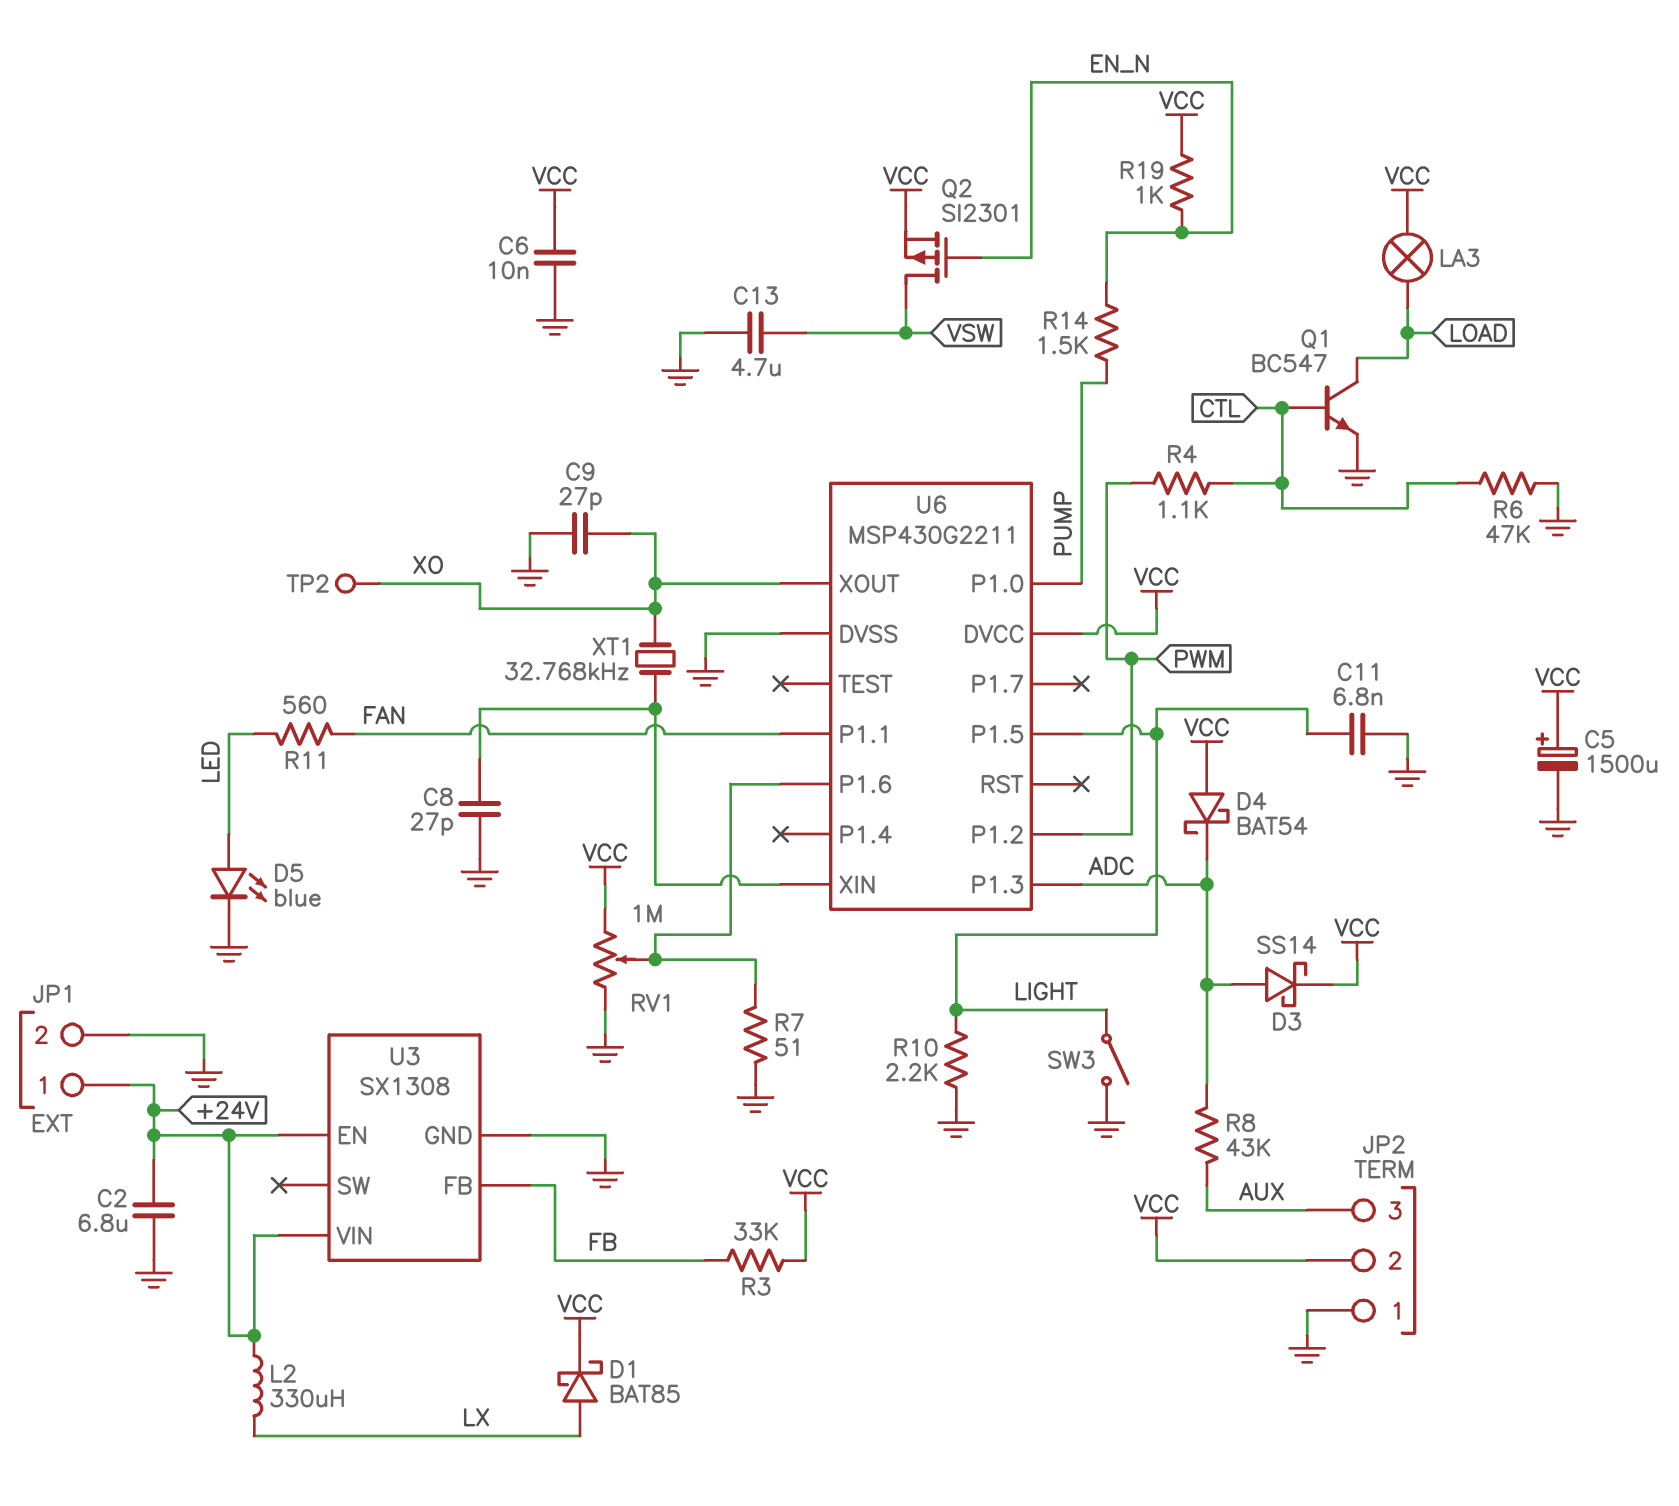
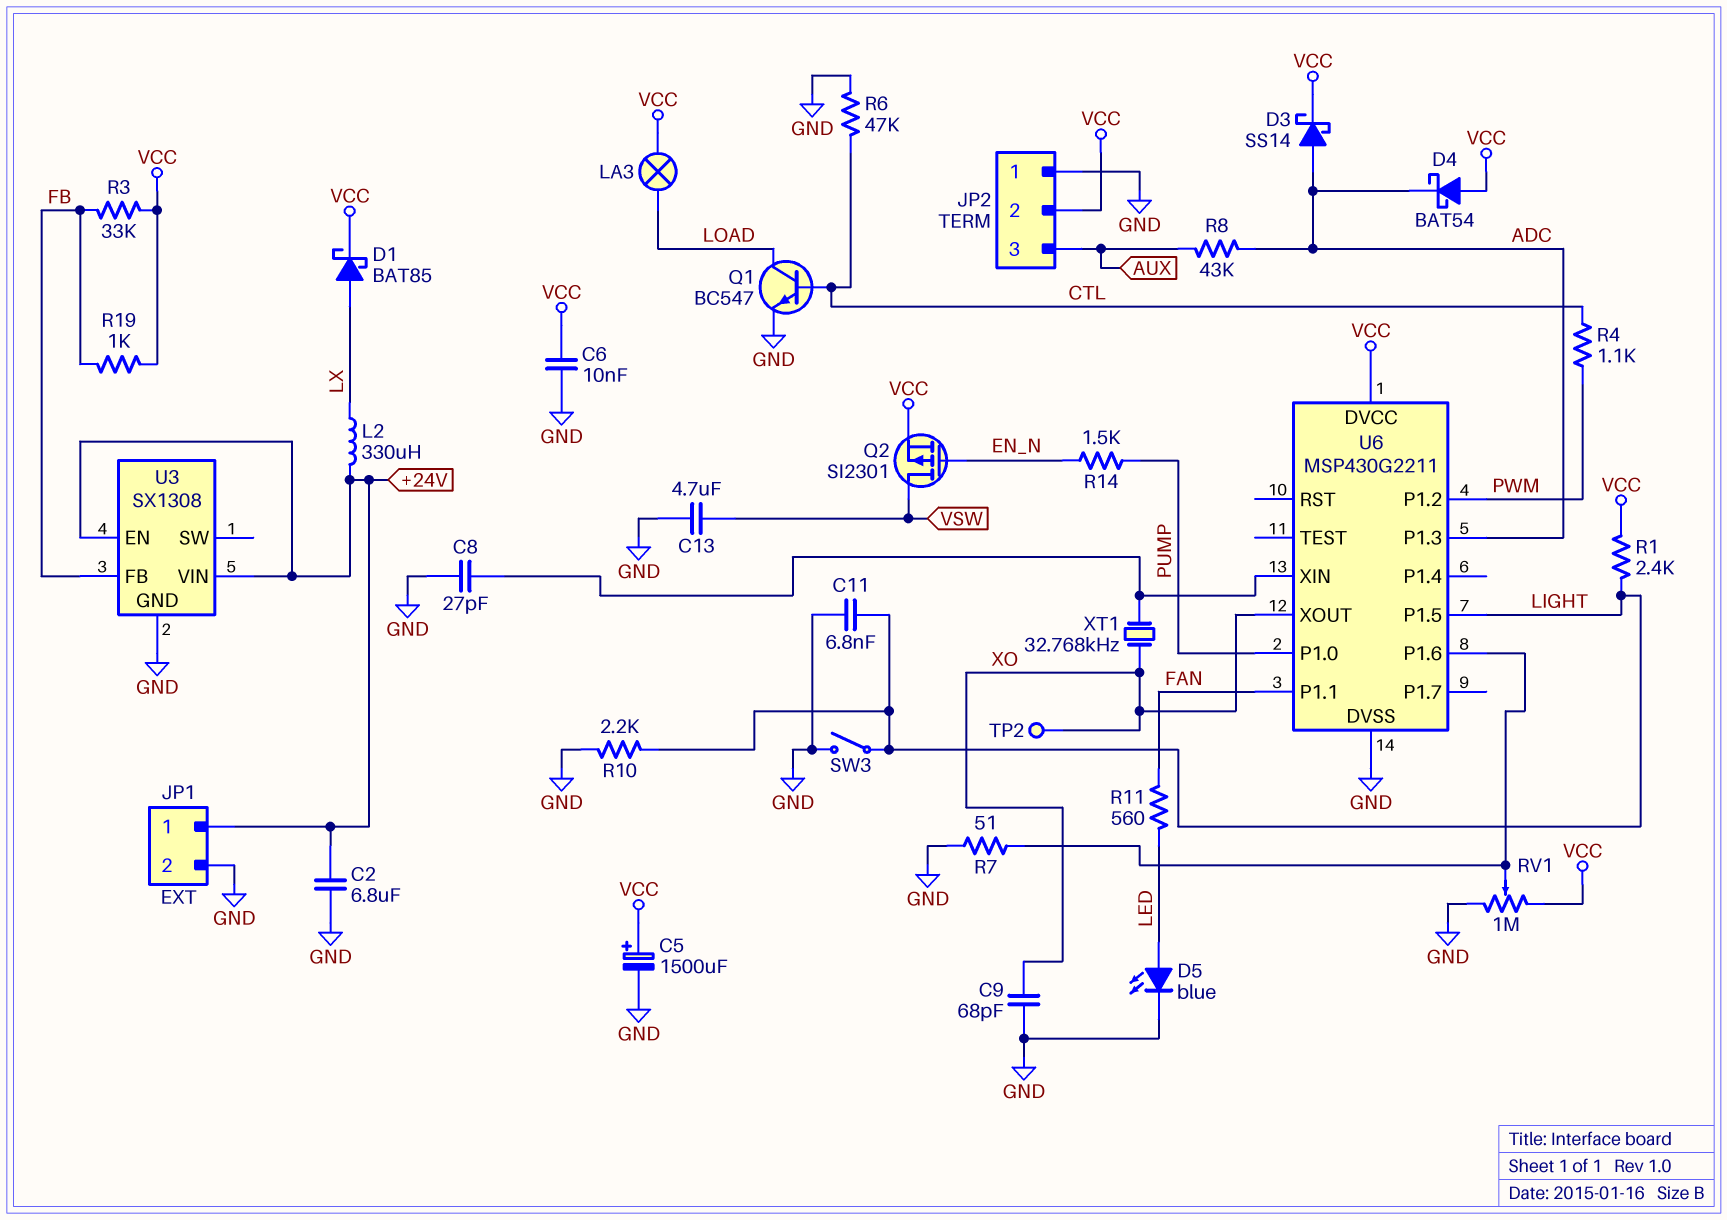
C9: 27pF (GND, XO) -> 68pF (GND, XO)
R1: none -> 2.4k (LIGHT, VCC)
R19: 1k (EN_N, VCC) -> 1k (FB, VCC)

